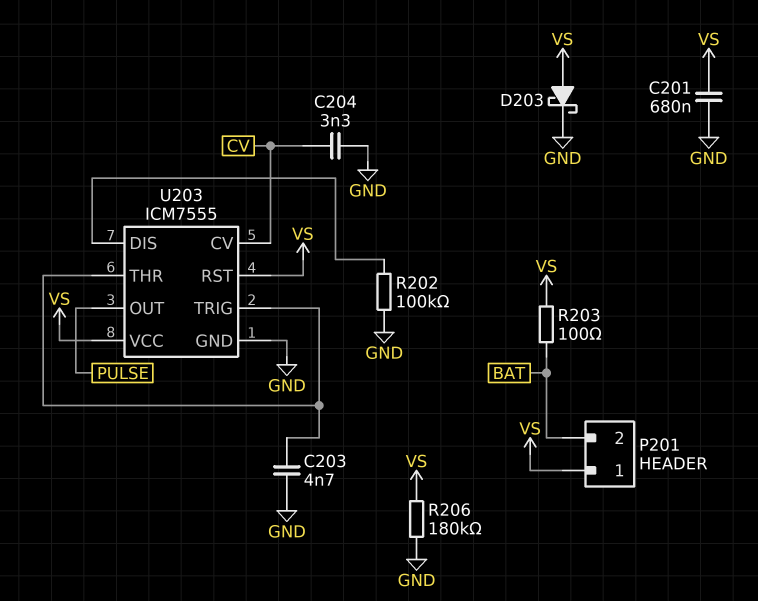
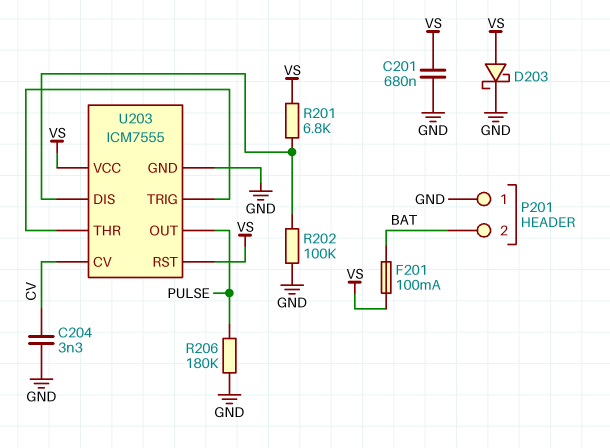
C203: 4.7nF (GND, U203/THR) -> none
F201: none -> 100mA (BAT, VS)
P201 pin 1: VS -> GND
R201: none -> 6.8k (U203/DIS, VS)
R203: 100 (BAT, VS) -> none
R206: 180k (GND, VS) -> 180k (GND, PULSE)

